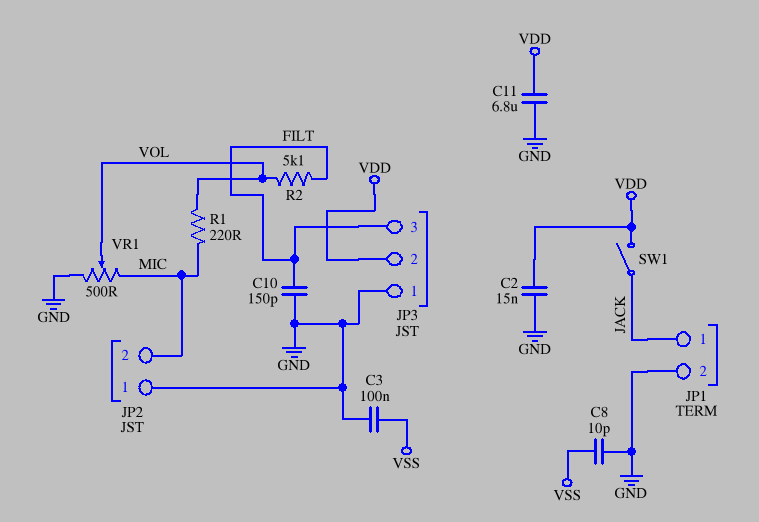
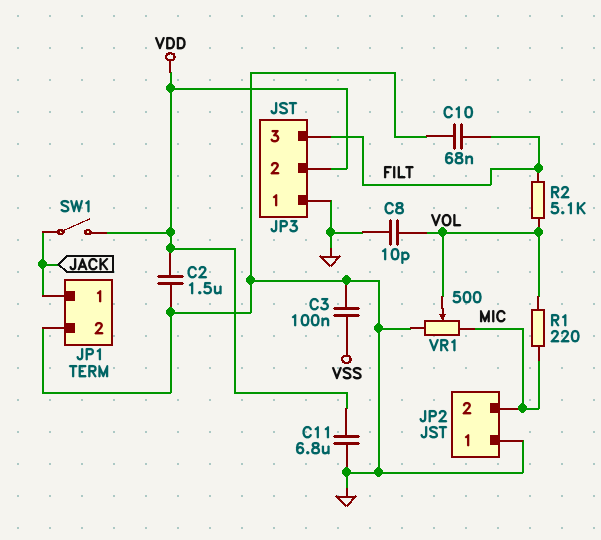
C2: 15nF (GND, VDD) -> 1.5uF (GND, VDD)
C8: 10pF (GND, VSS) -> 10pF (GND, VOL)
C10: 150pF (FILT, GND) -> 68nF (FILT, GND)

